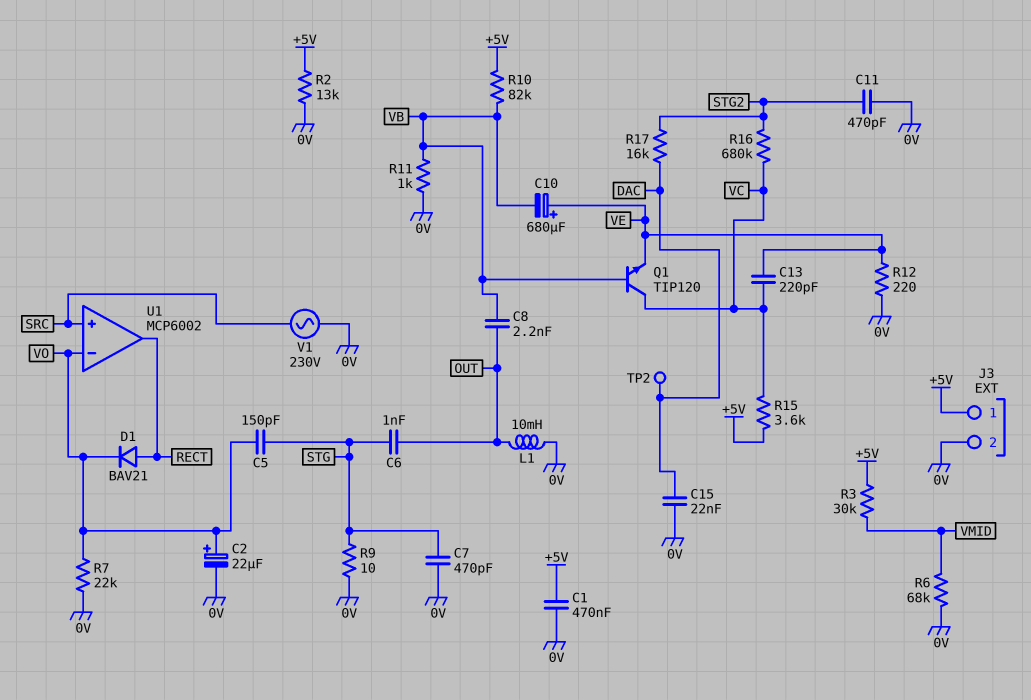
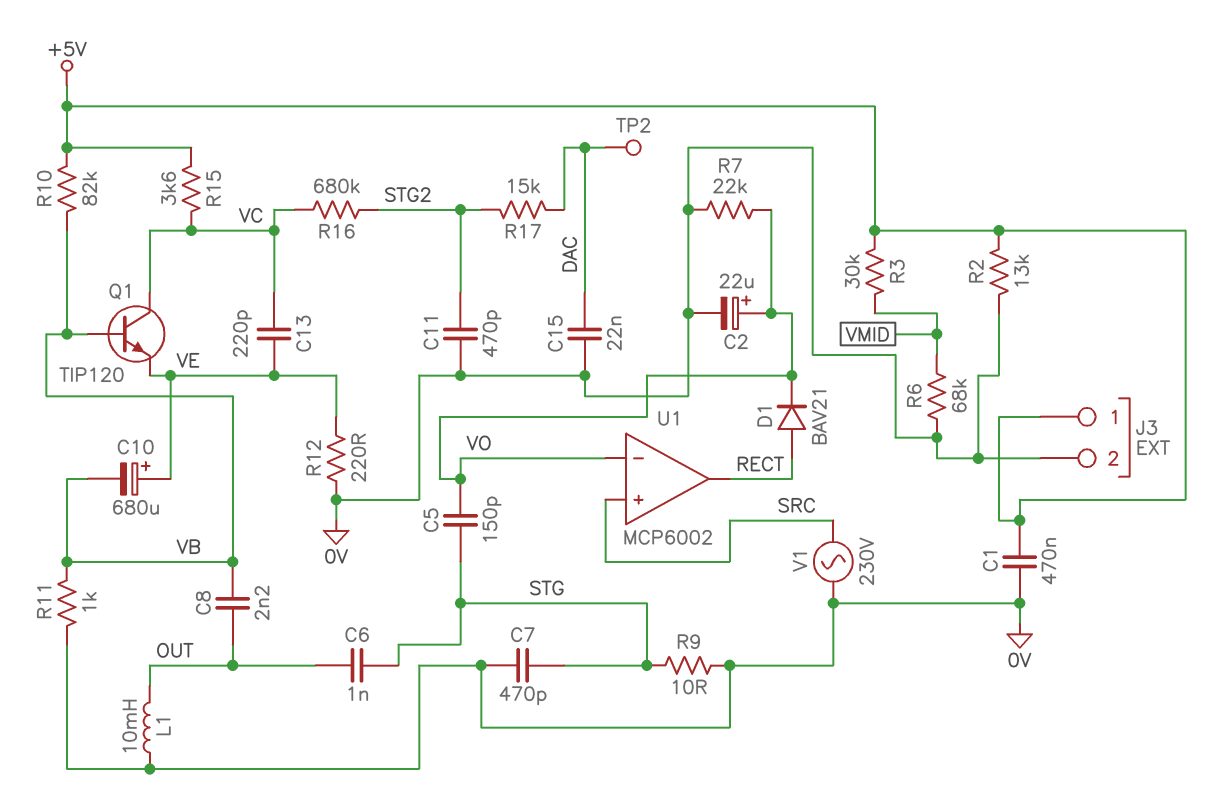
R17: 16k (DAC, STG2) -> 15k (DAC, STG2)

